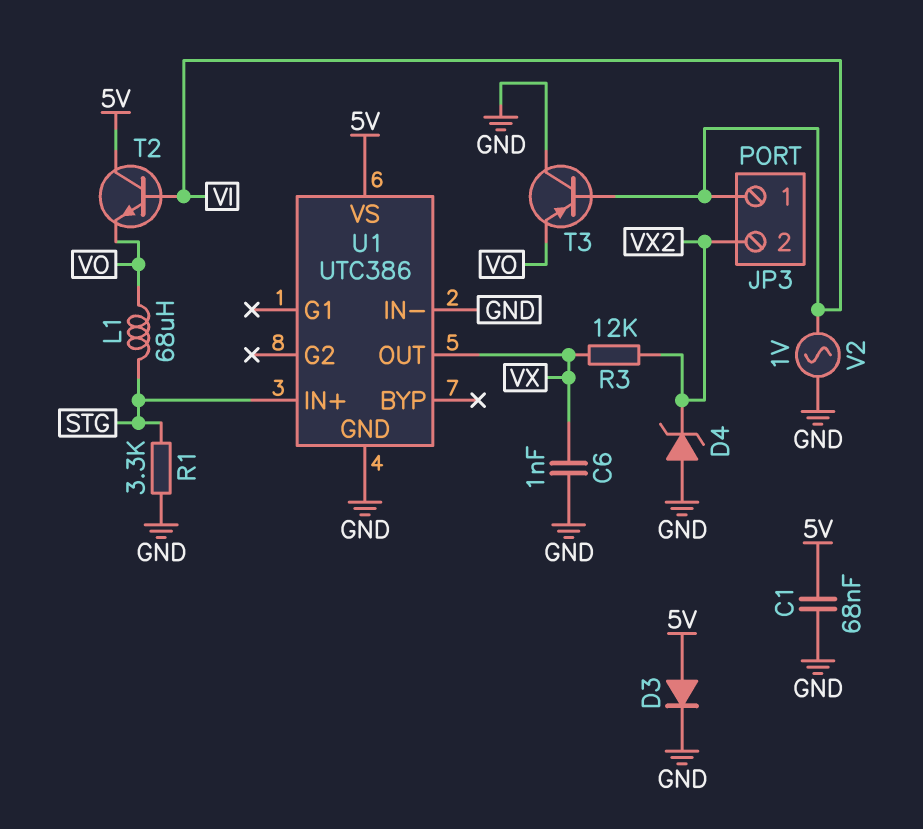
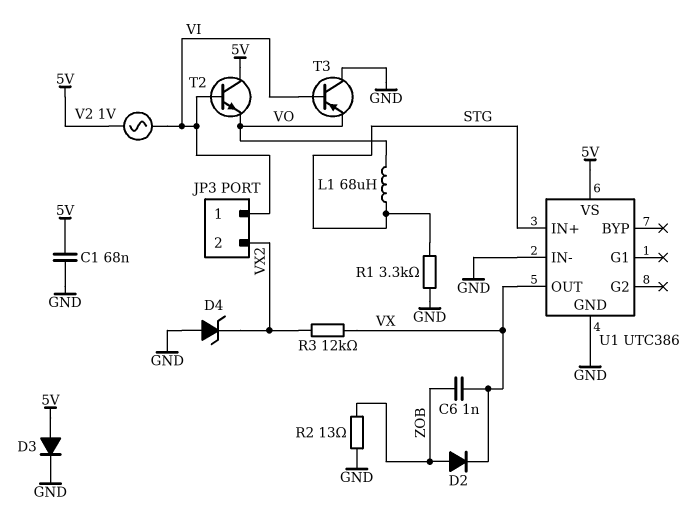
C6: 1nF (GND, VX) -> 1nF (VX, ZOB)
D2: none -> diode (A ZOB, K VX)
R2: none -> 13 (GND, ZOB)
V2: AC 1V (GND, VI) -> AC 1V (5V, VI)

